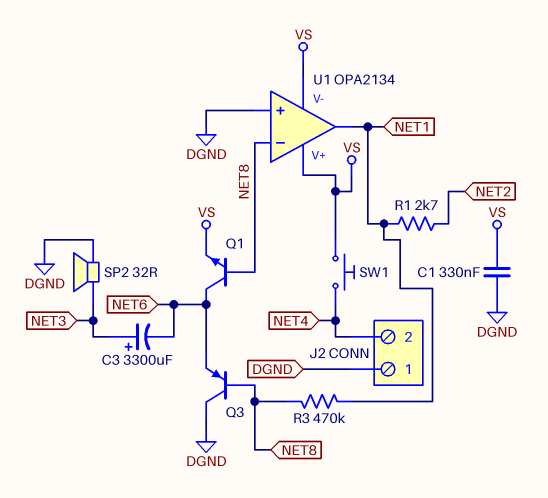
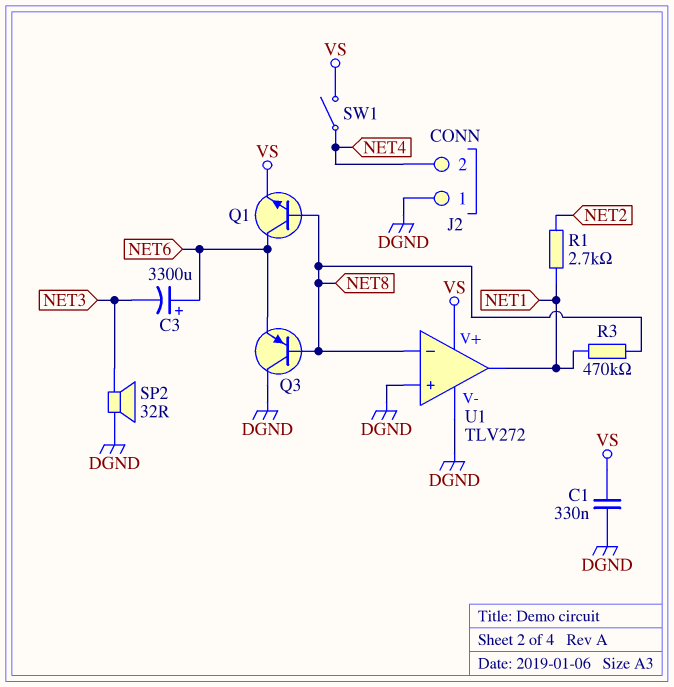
C3: 3300uF (plus NET3, minus NET6) -> 3300uF (plus NET6, minus NET3)
SW1: button (NET4, VS) -> switch (NET4, VS)
U1: OPA2134 -> TLV272
U1 pin V-: VS -> DGND

